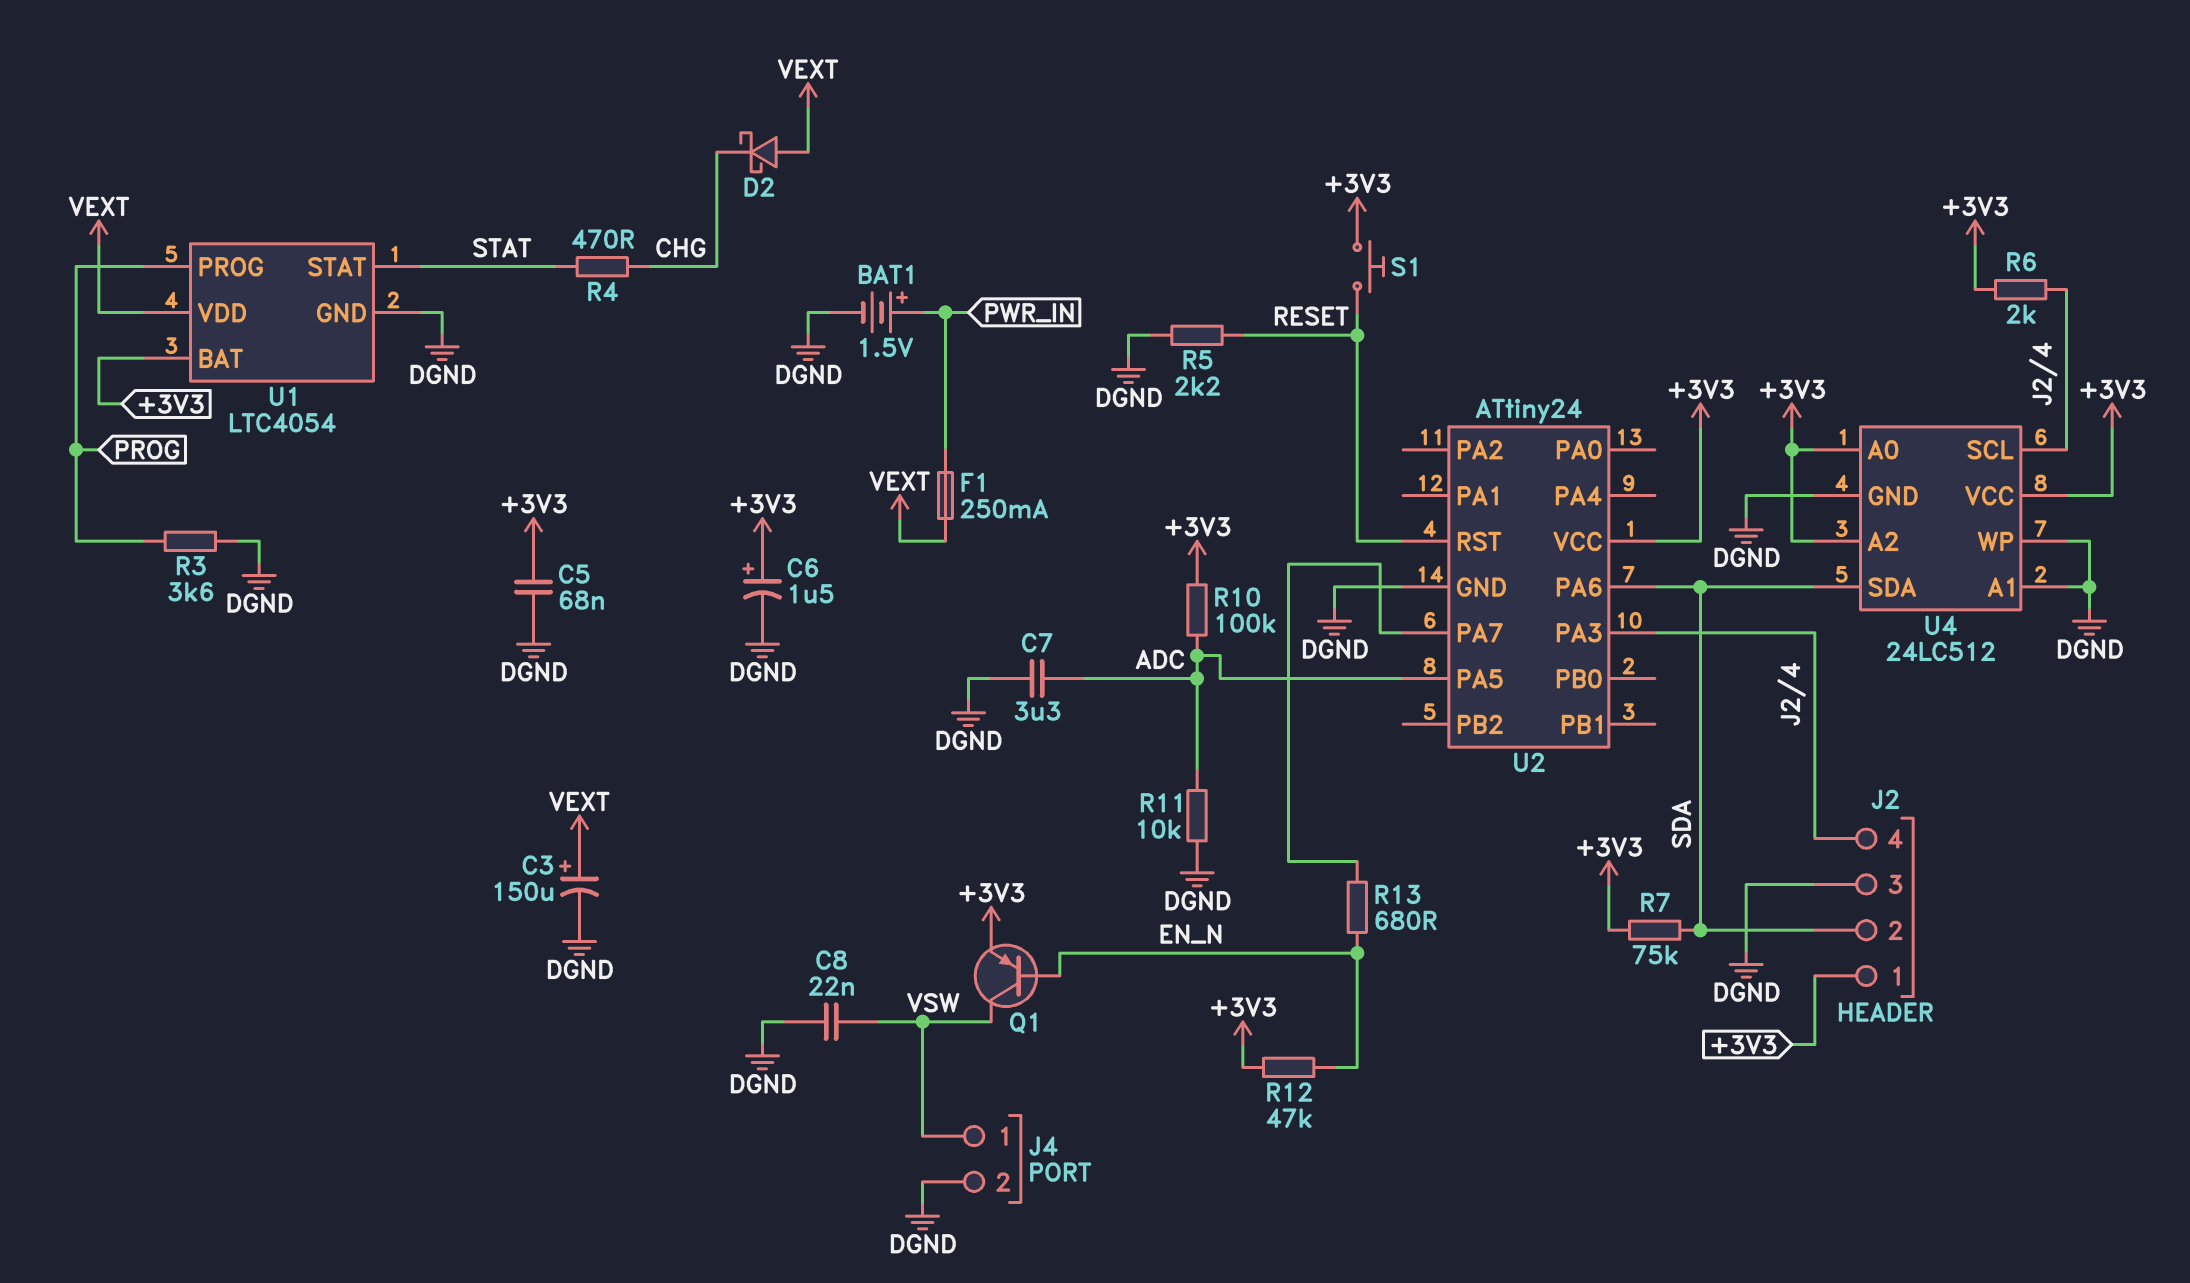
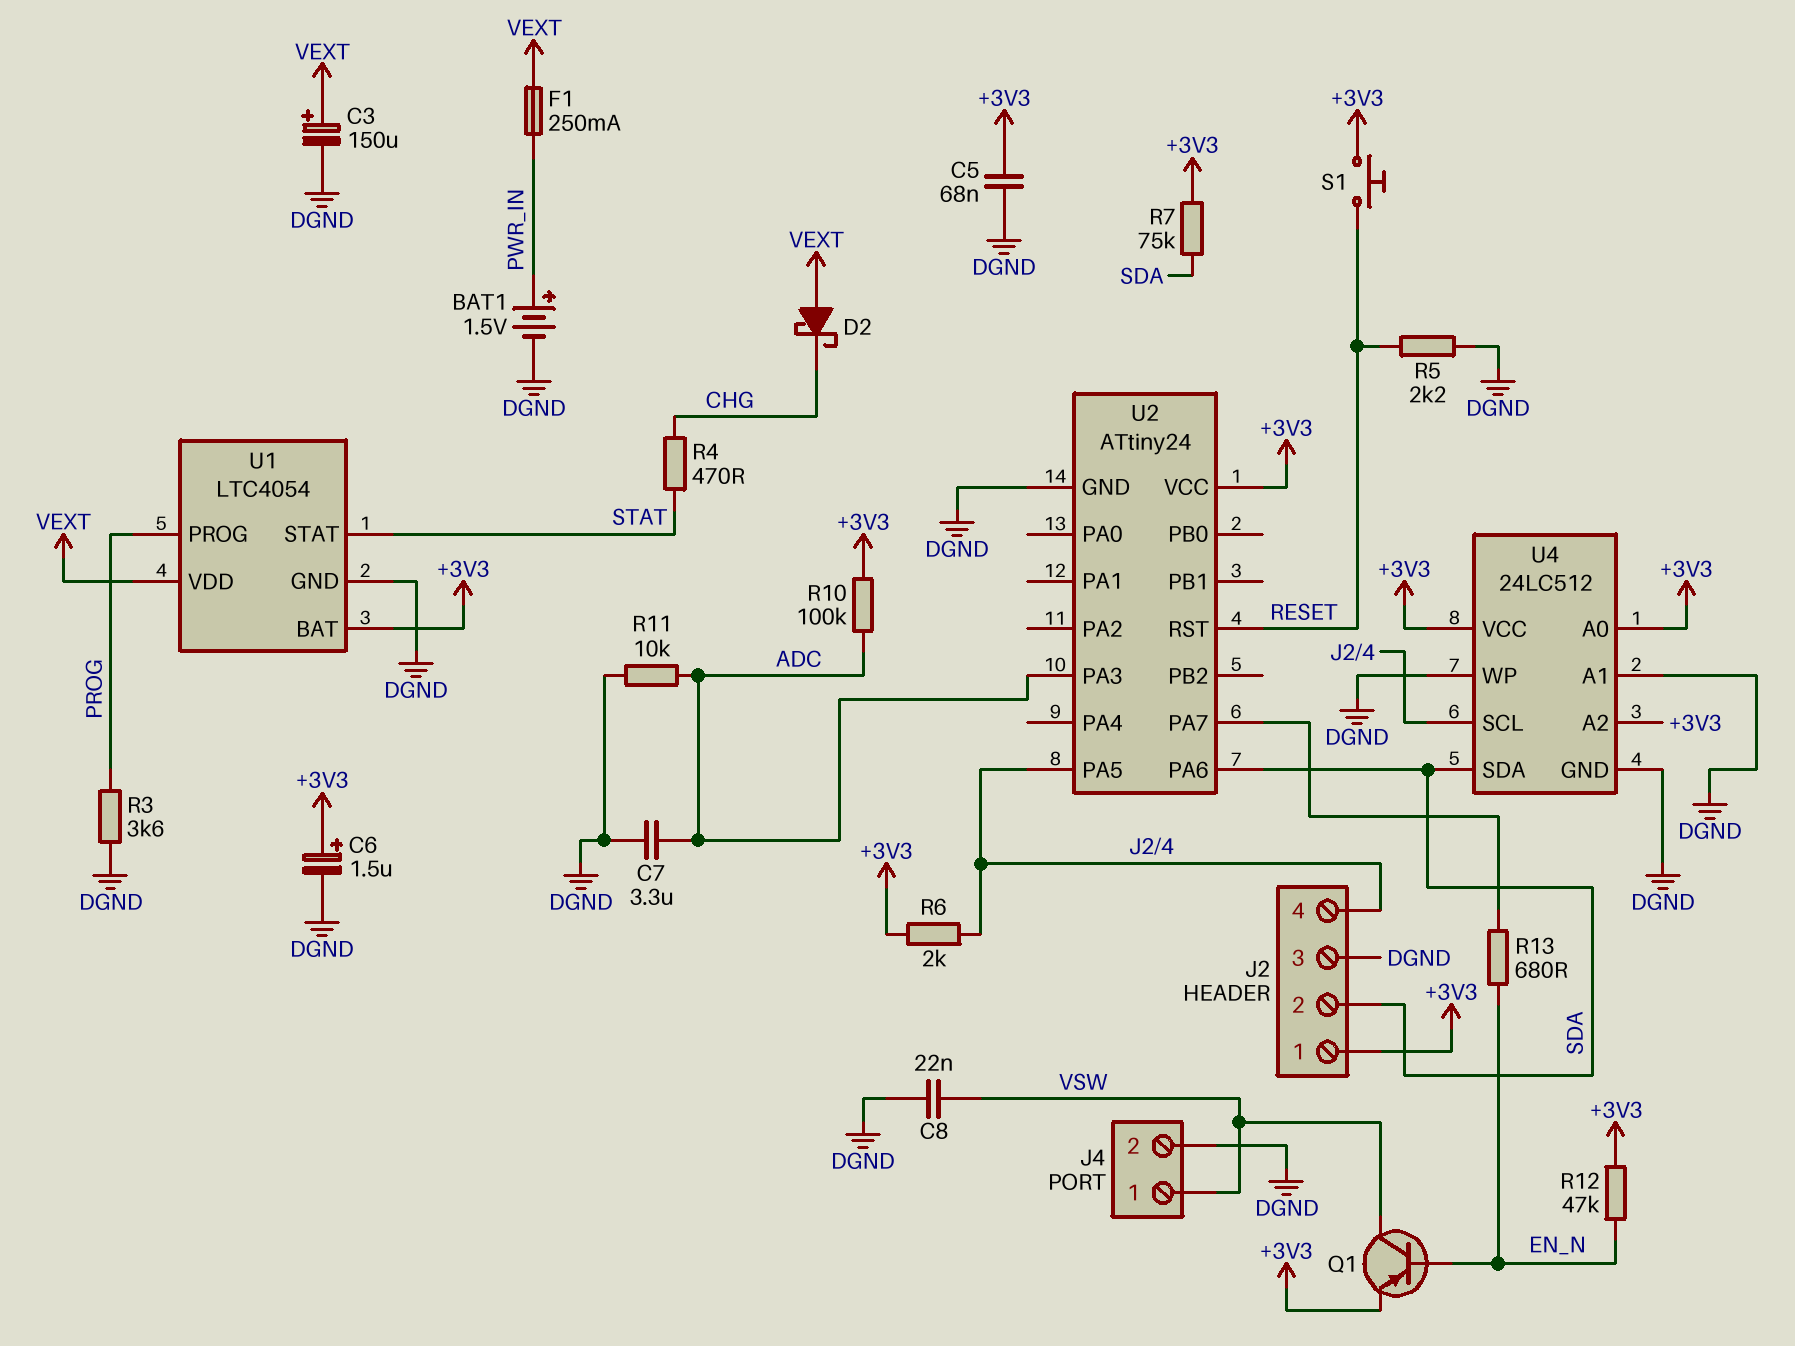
U2 pin PA3: J2/4 -> ADC
U2 pin PA5: ADC -> J2/4

